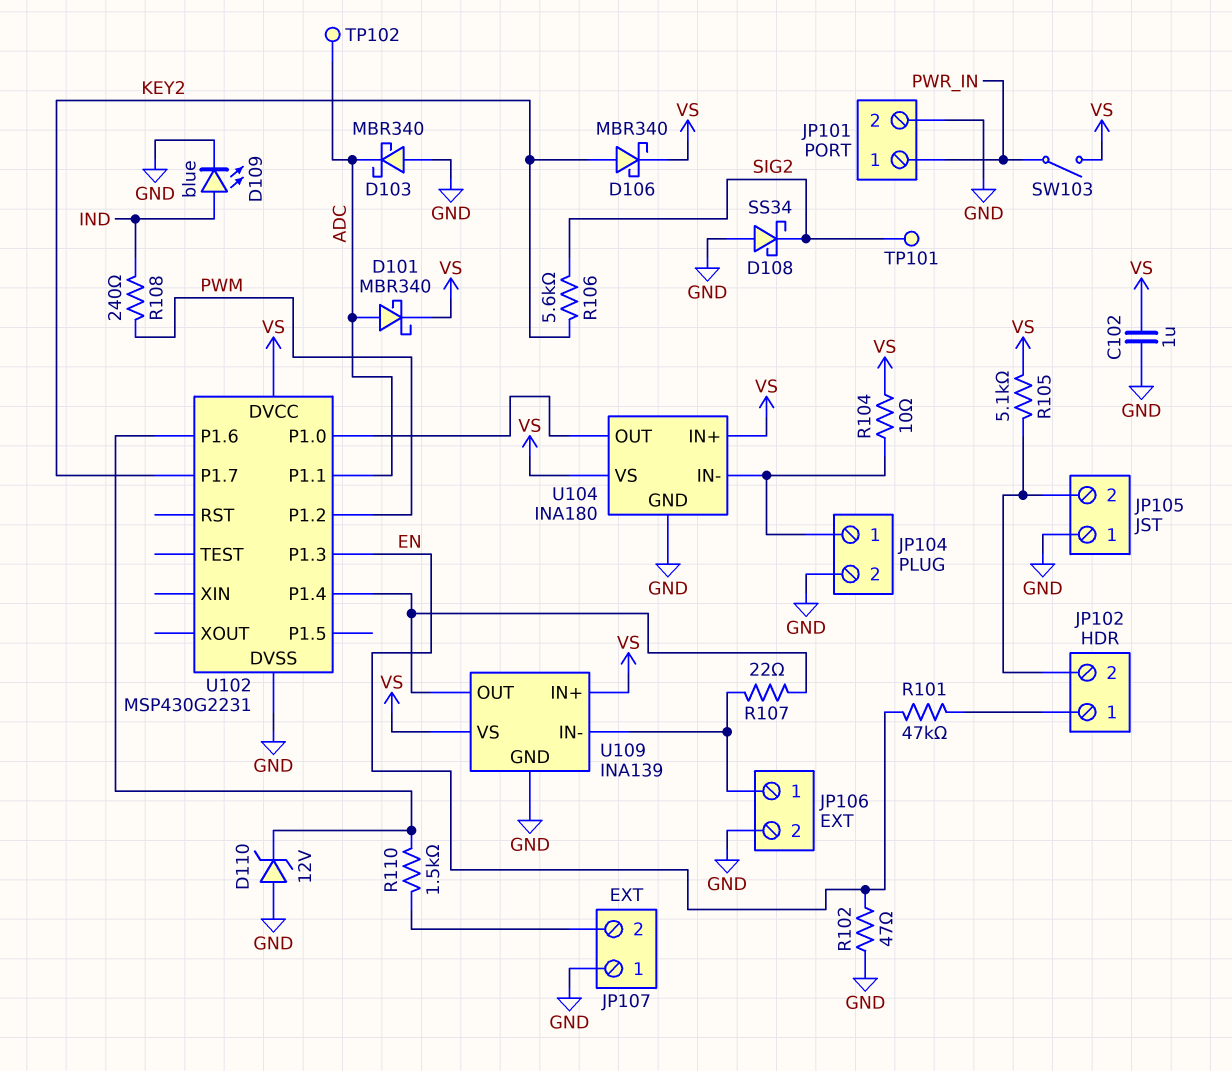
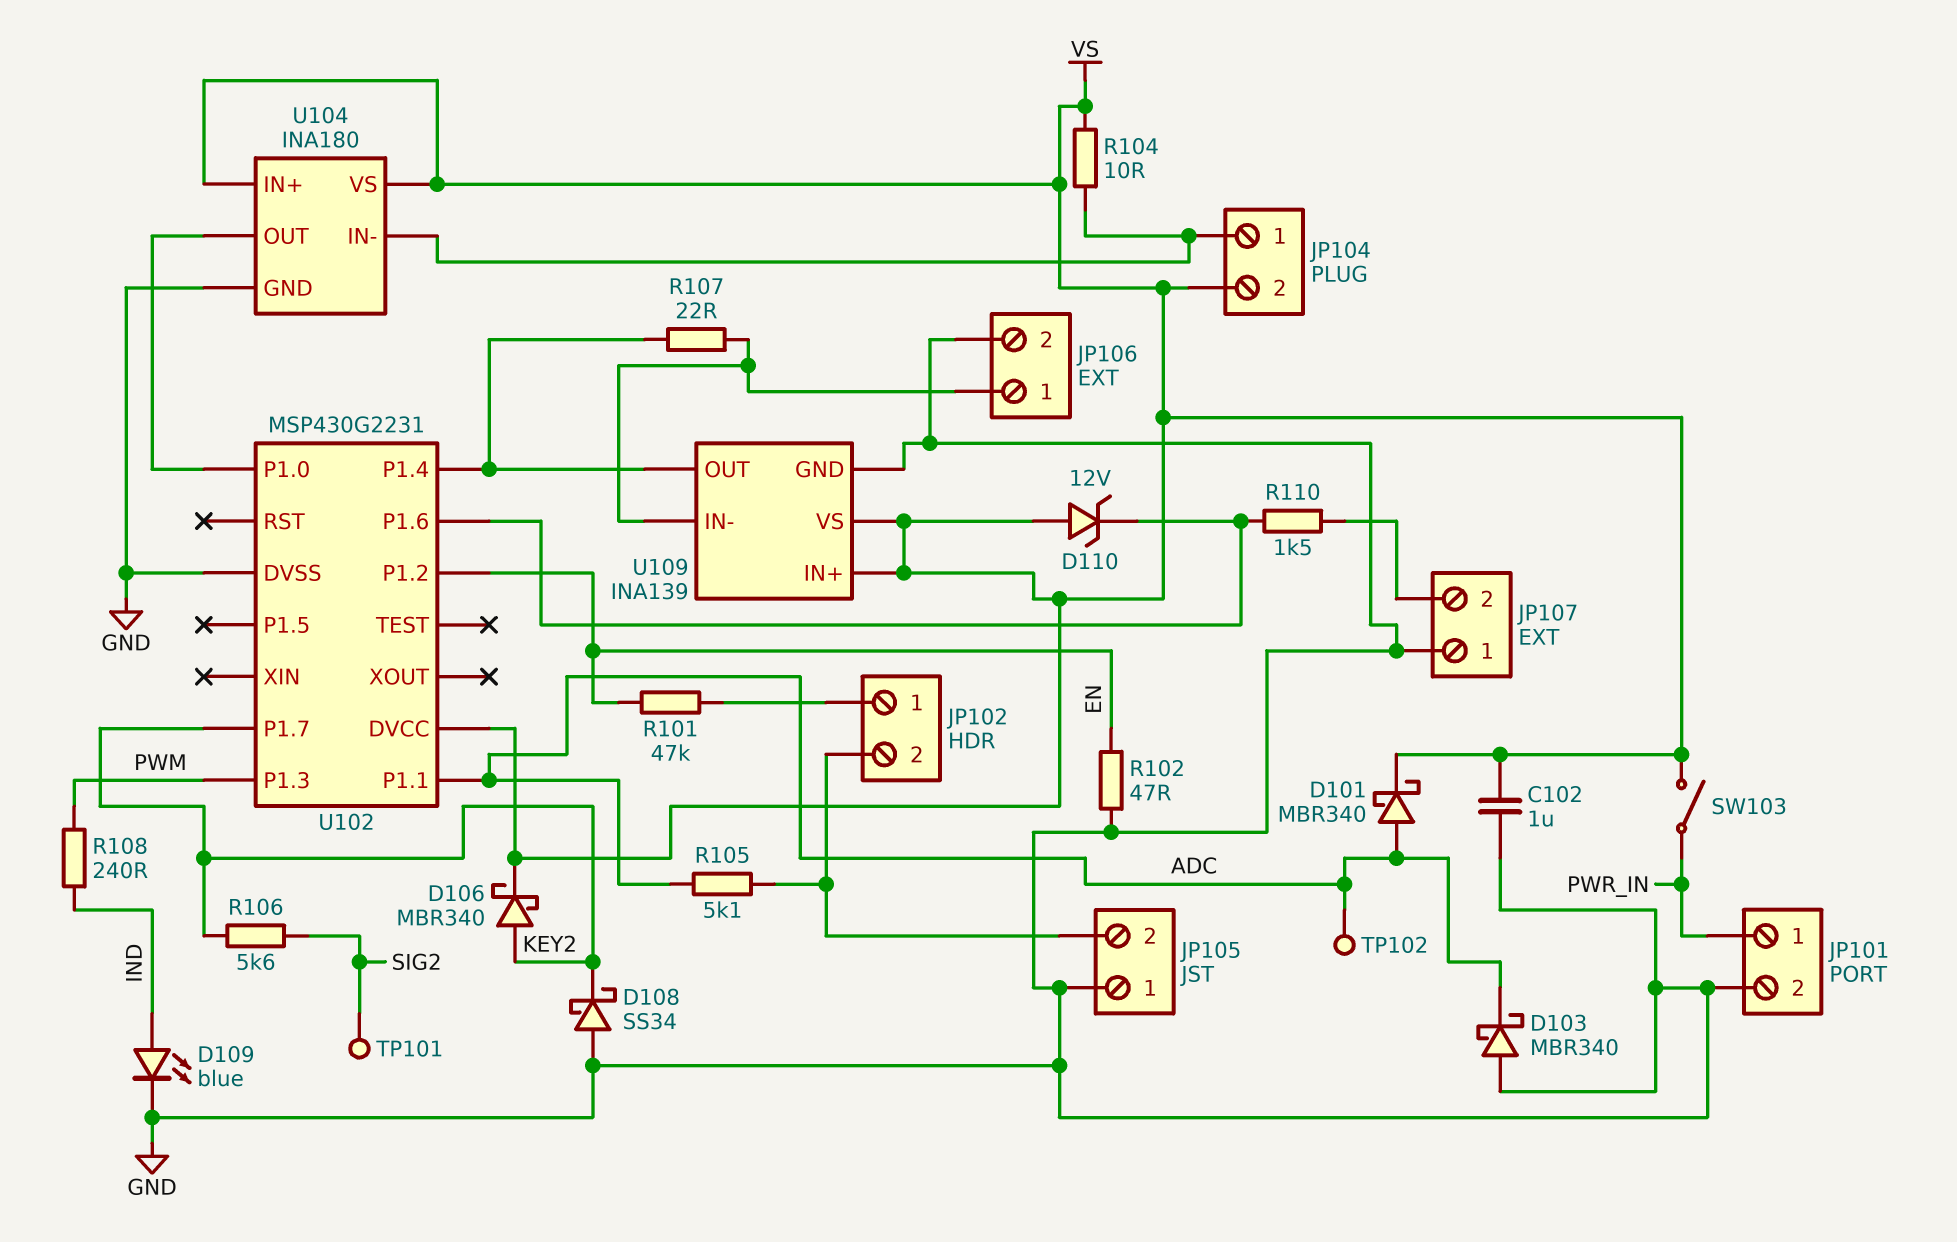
D108: schottky SS34 (A GND, K SIG2) -> schottky SS34 (A GND, K KEY2)
D110: zener 12V (A GND, K U102/P1.6) -> zener 12V (A VS, K U102/P1.6)
JP104 pin 2: GND -> VS
R105: 5.1k (JP102/2, VS) -> 5.1k (ADC, JP102/2)
U102 pin P1.2: PWM -> EN
U102 pin P1.3: EN -> PWM

